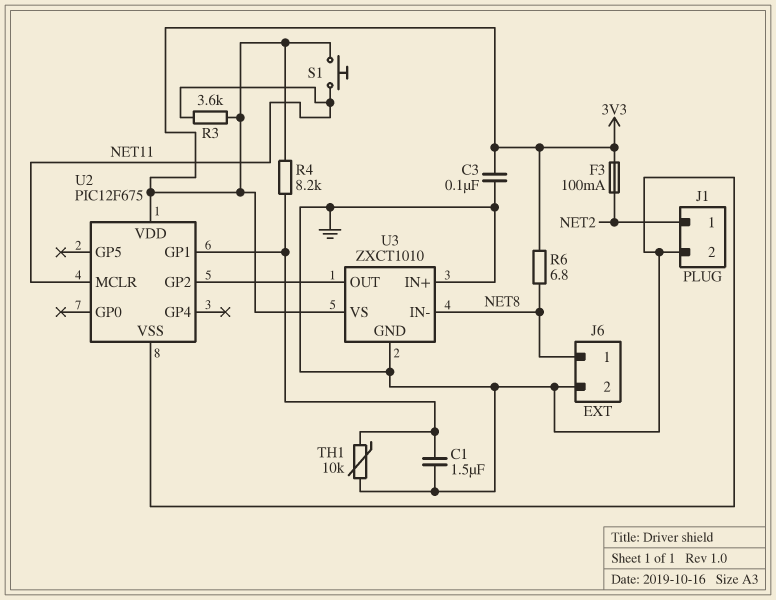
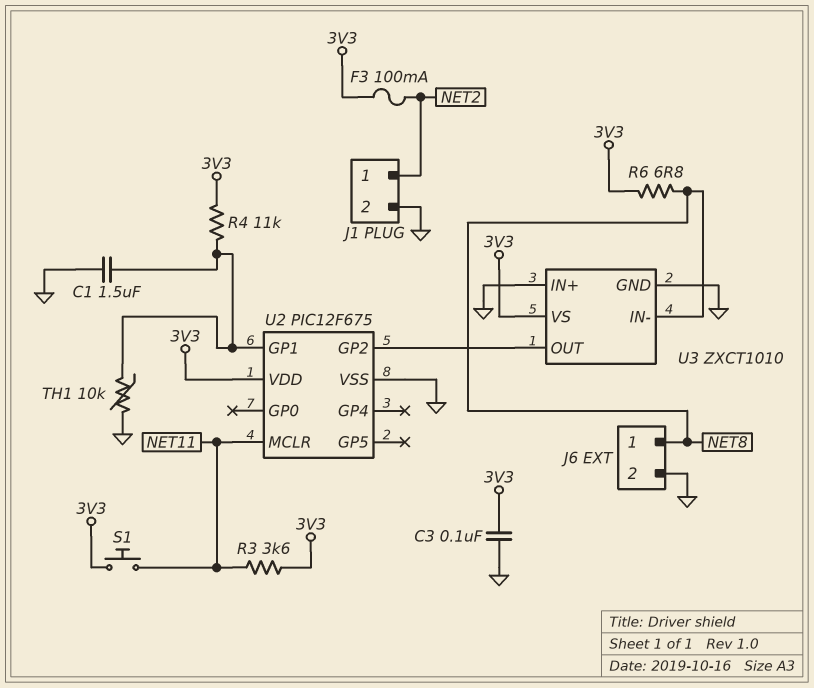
R4: 8.2k (3V3, U2/GP1) -> 11k (3V3, U2/GP1)

